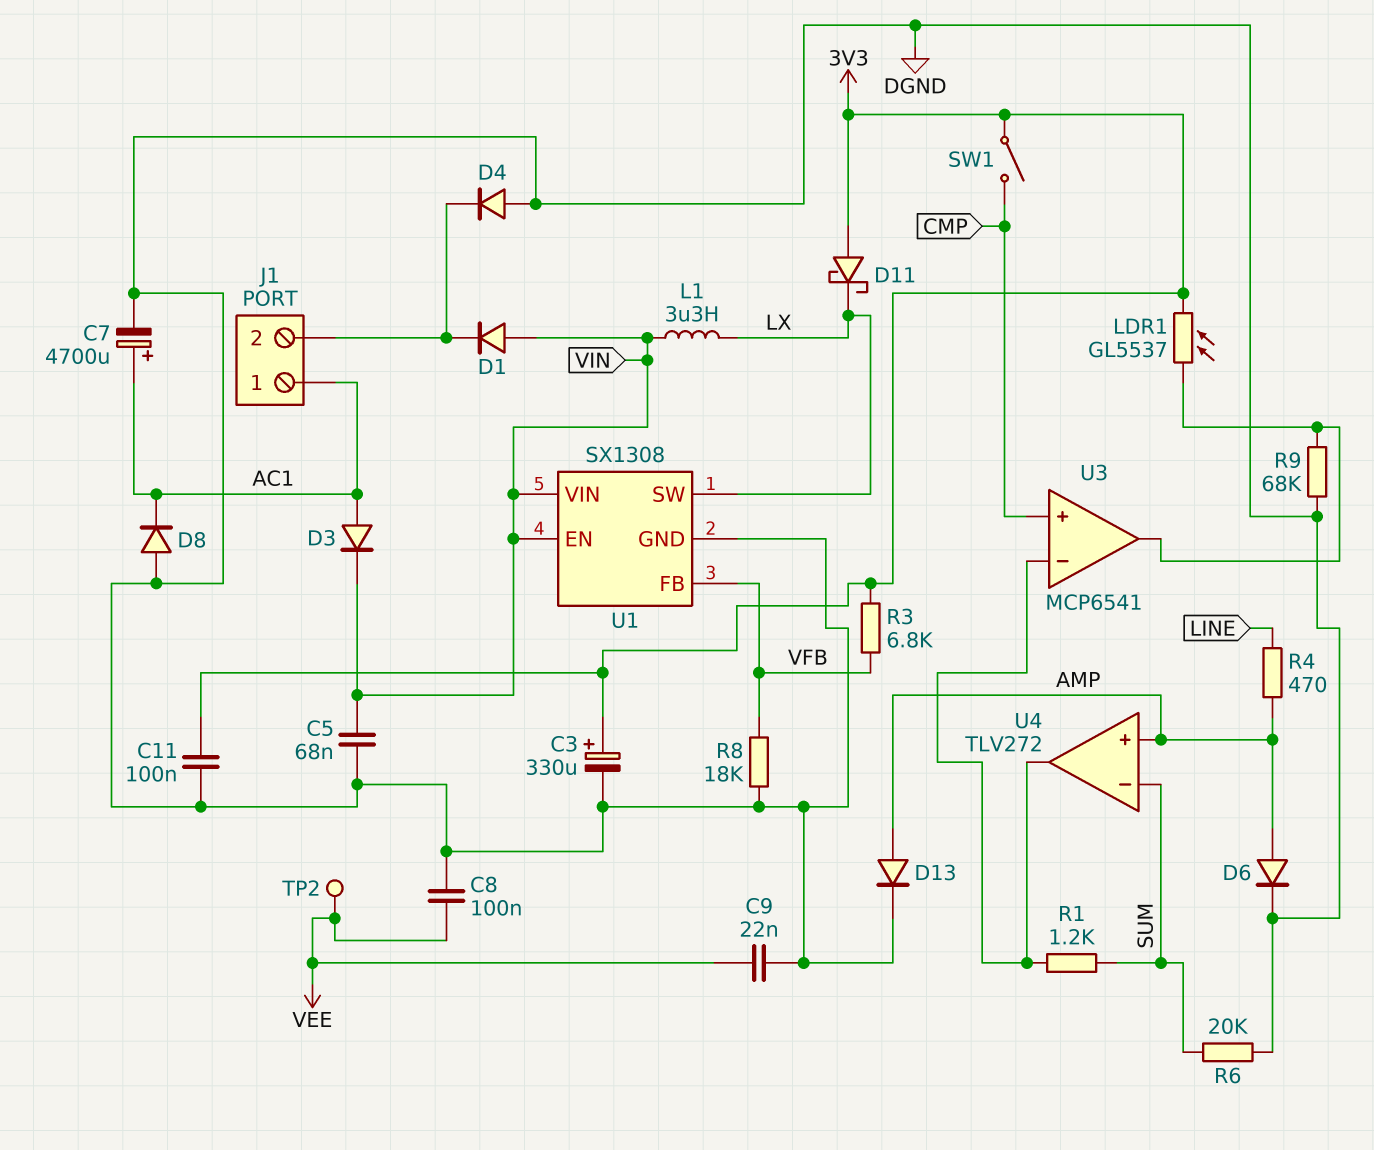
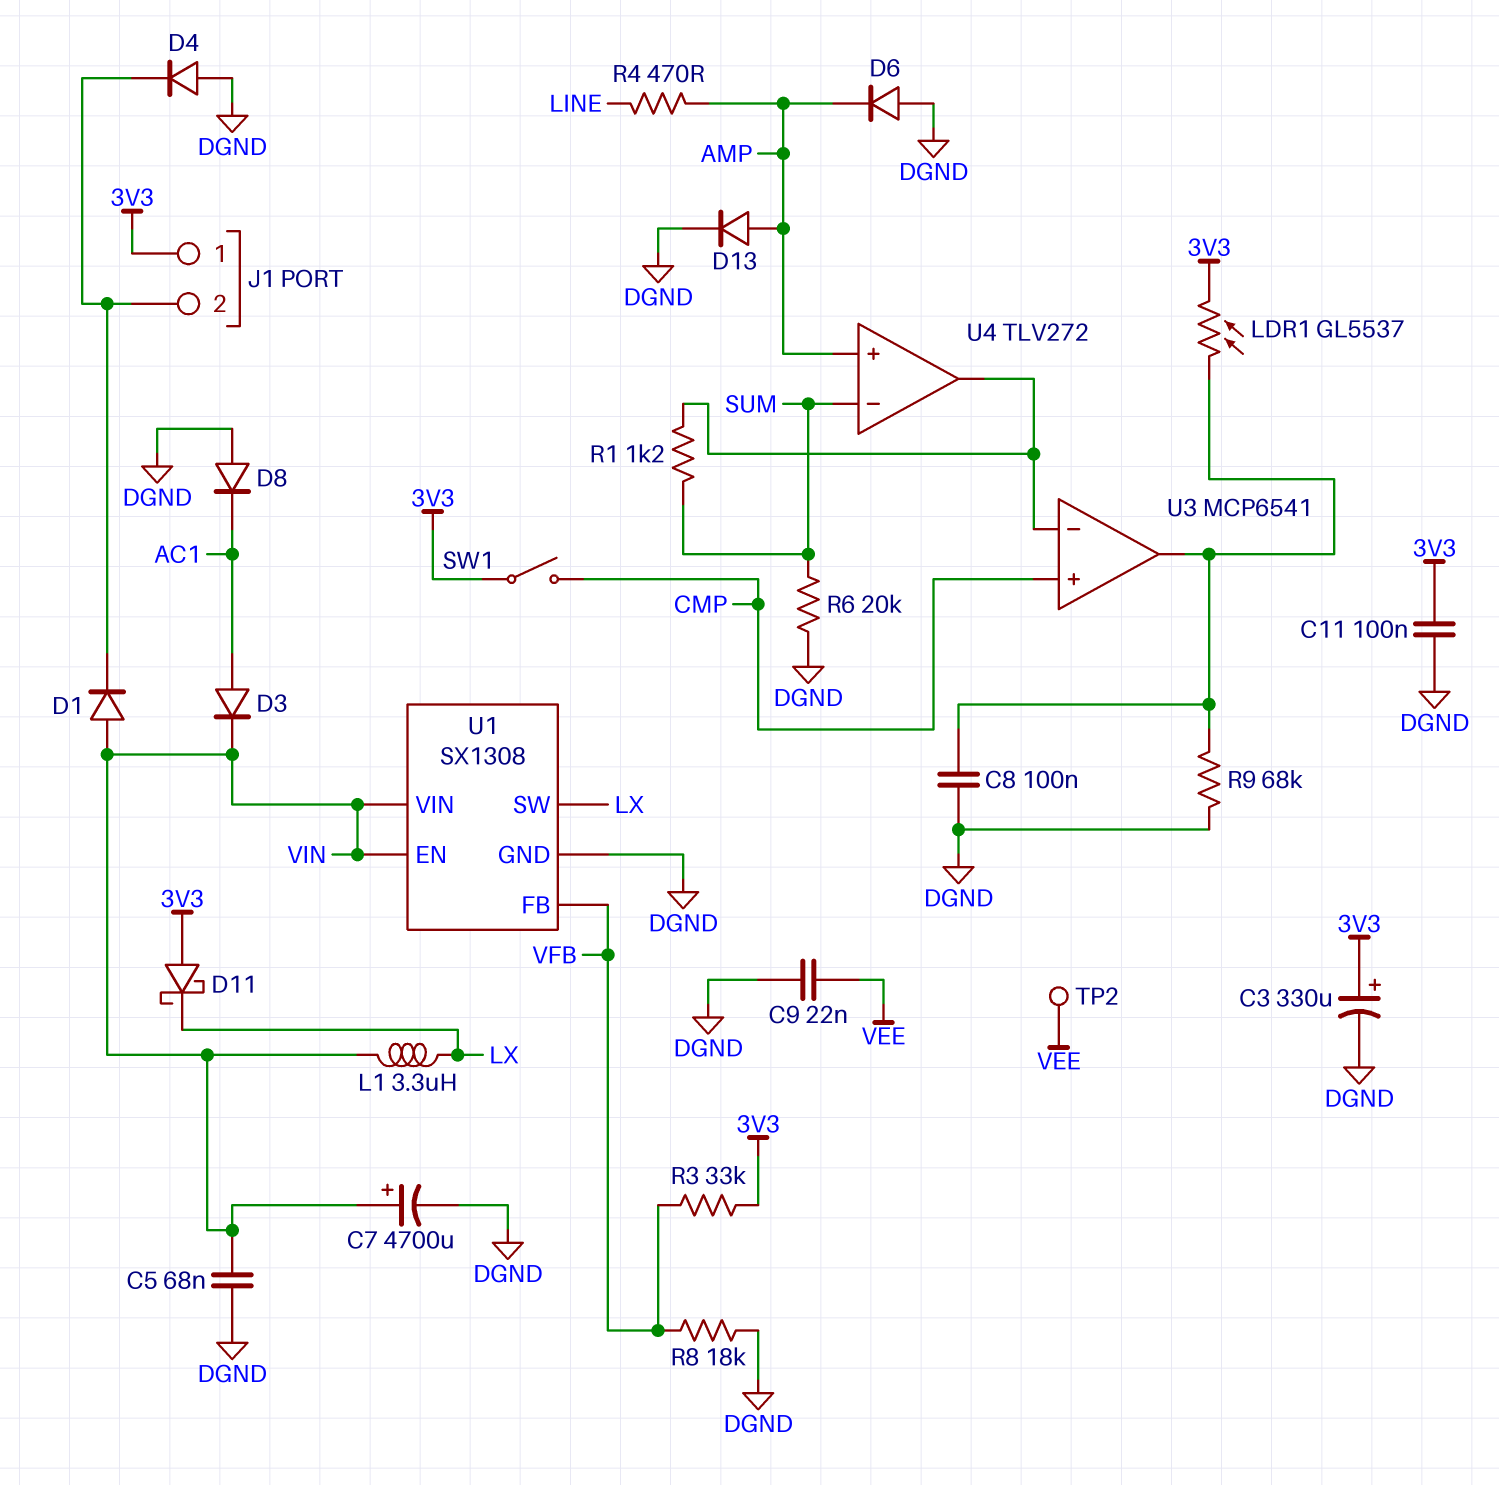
C7: 4700uF (plus AC1, minus DGND) -> 4700uF (plus VIN, minus DGND)
C8: 100nF (DGND, VEE) -> 100nF (DGND, U3/out)
D6: diode (A AMP, K DGND) -> diode (A DGND, K AMP)
J1 pin 1: AC1 -> 3V3
R3: 6.8k (3V3, VFB) -> 33k (3V3, VFB)

